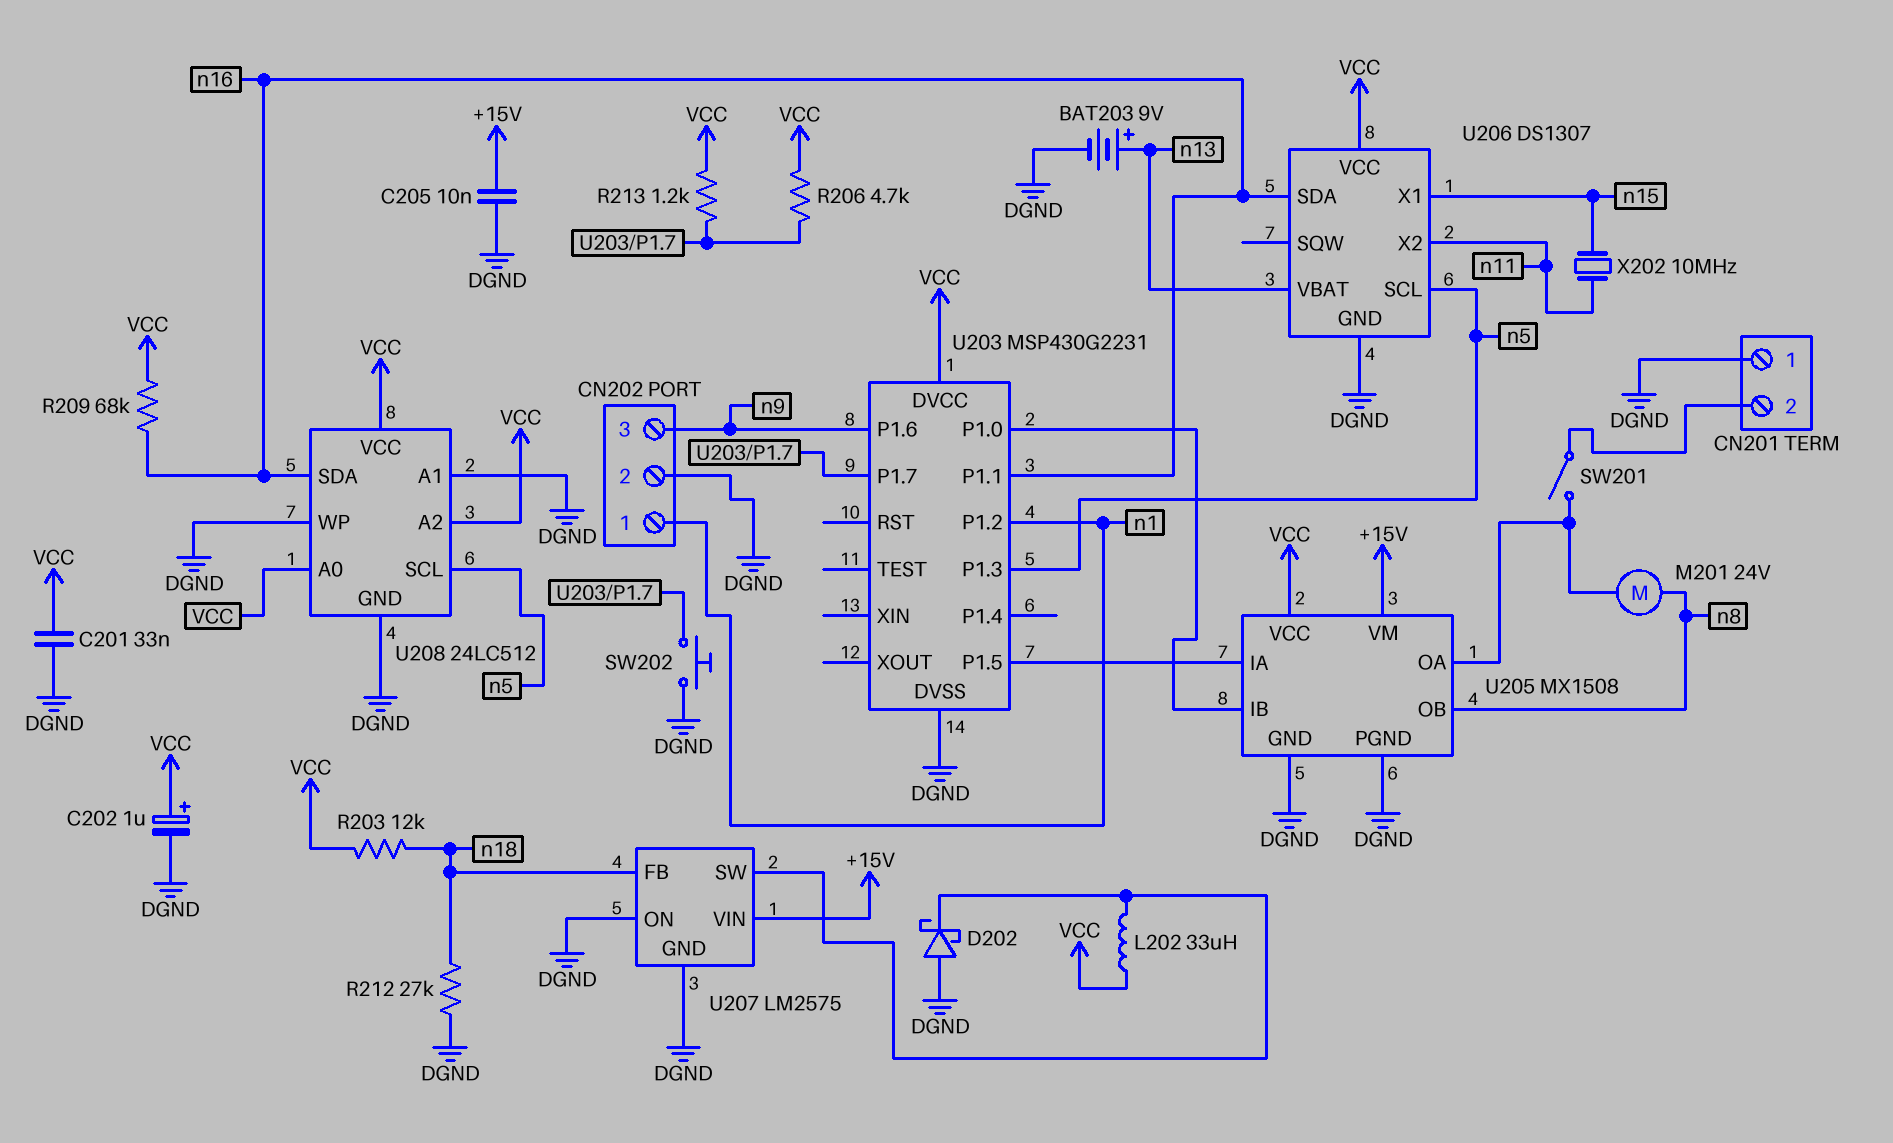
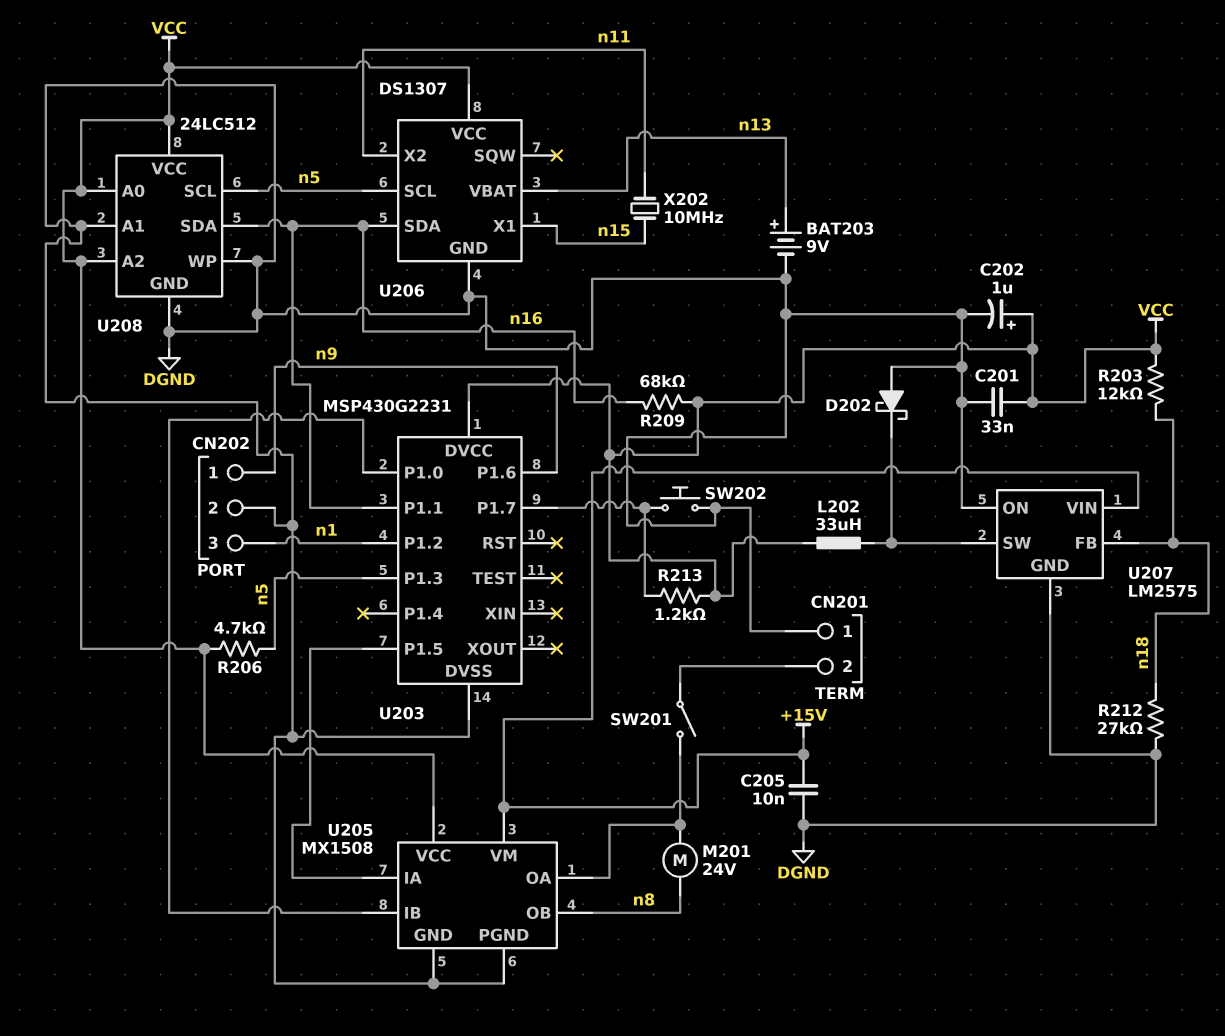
CN202 pin 1: n1 -> n9
CN202 pin 3: n9 -> n1
R206: 4.7k (U203/P1.7, VCC) -> 4.7k (VCC, n5)

